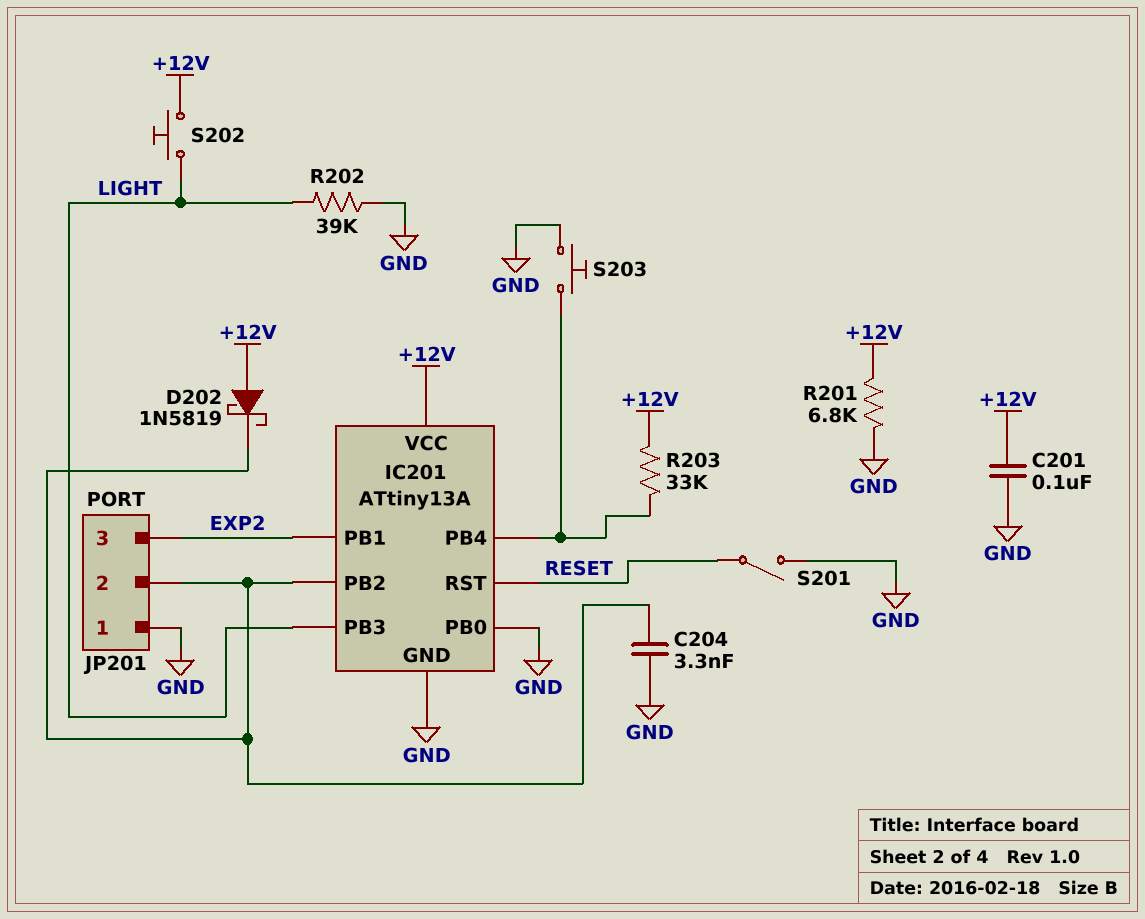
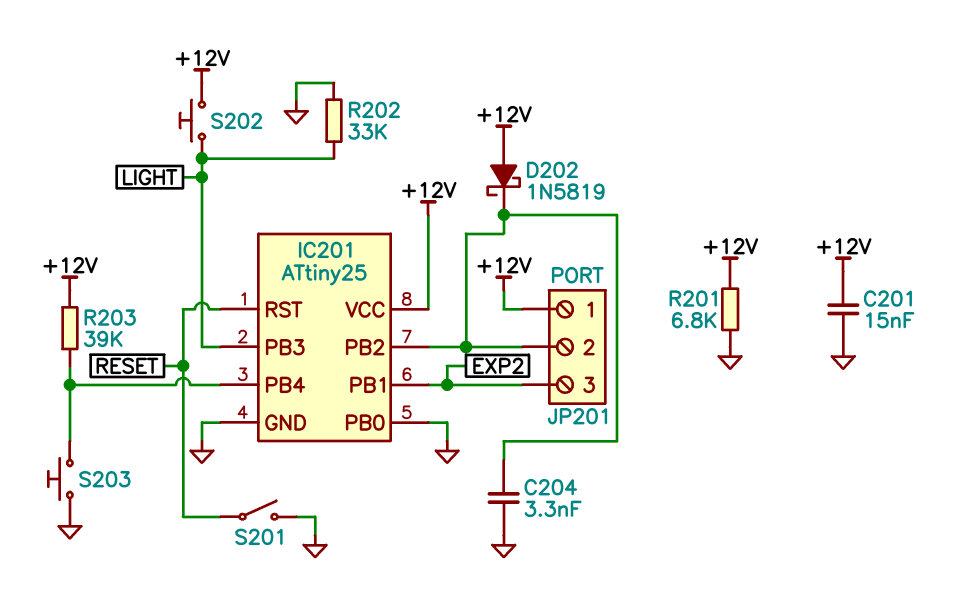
C201: 100nF (+12V, GND) -> 15nF (+12V, GND)
IC201: ATtiny13A -> ATtiny25
JP201 pin 1: GND -> +12V
R202: 39k (GND, LIGHT) -> 33k (GND, LIGHT)
R203: 33k (+12V, IC201/PB4) -> 39k (+12V, IC201/PB4)

